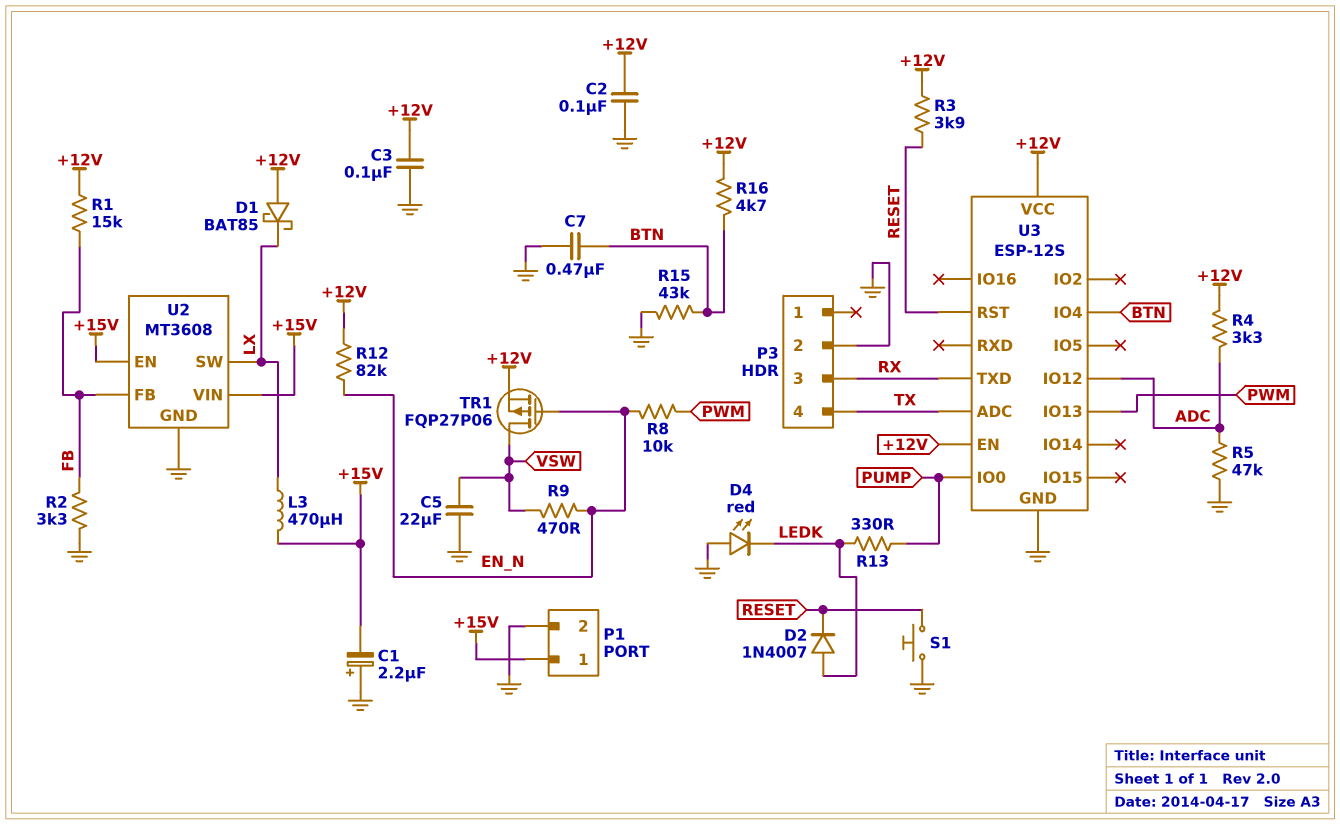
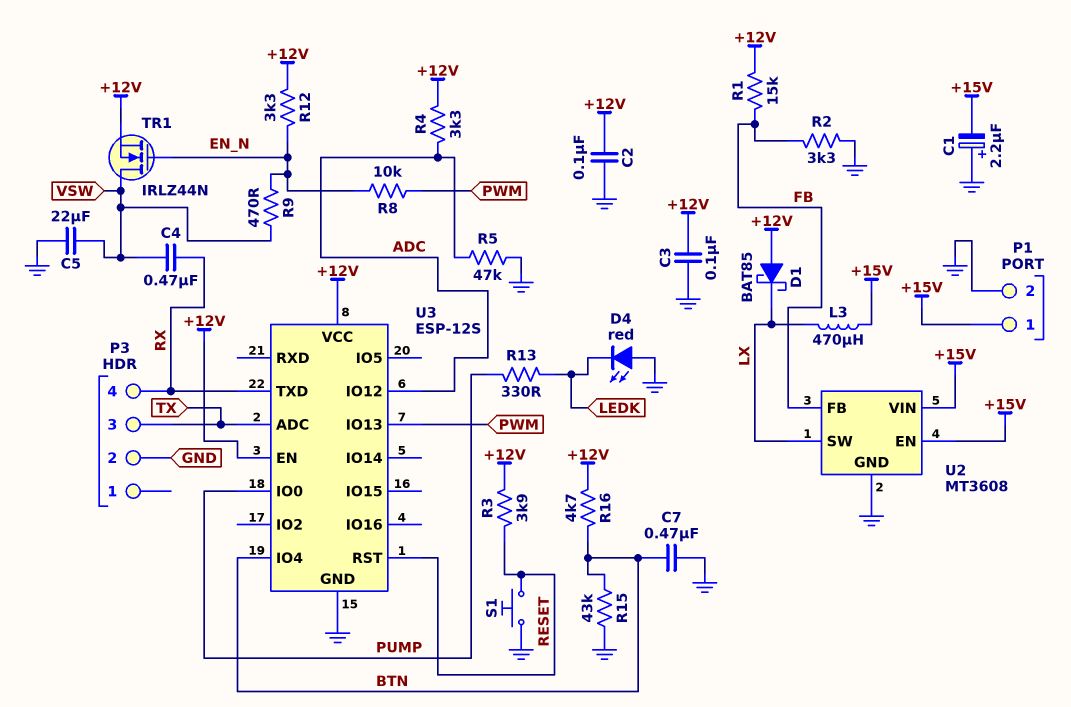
C4: none -> 470nF (RX, VSW)
D2: diode 1N4007 (A LEDK, K RESET) -> none
P3 pin 3: RX -> TX
P3 pin 4: TX -> RX
R12: 82k (+12V, EN_N) -> 3.3k (+12V, EN_N)
TR1: PMOS FQP27P06 (G EN_N, D VSW, S +12V) -> NMOS IRLZ44N (G EN_N, D VSW, S +12V)

